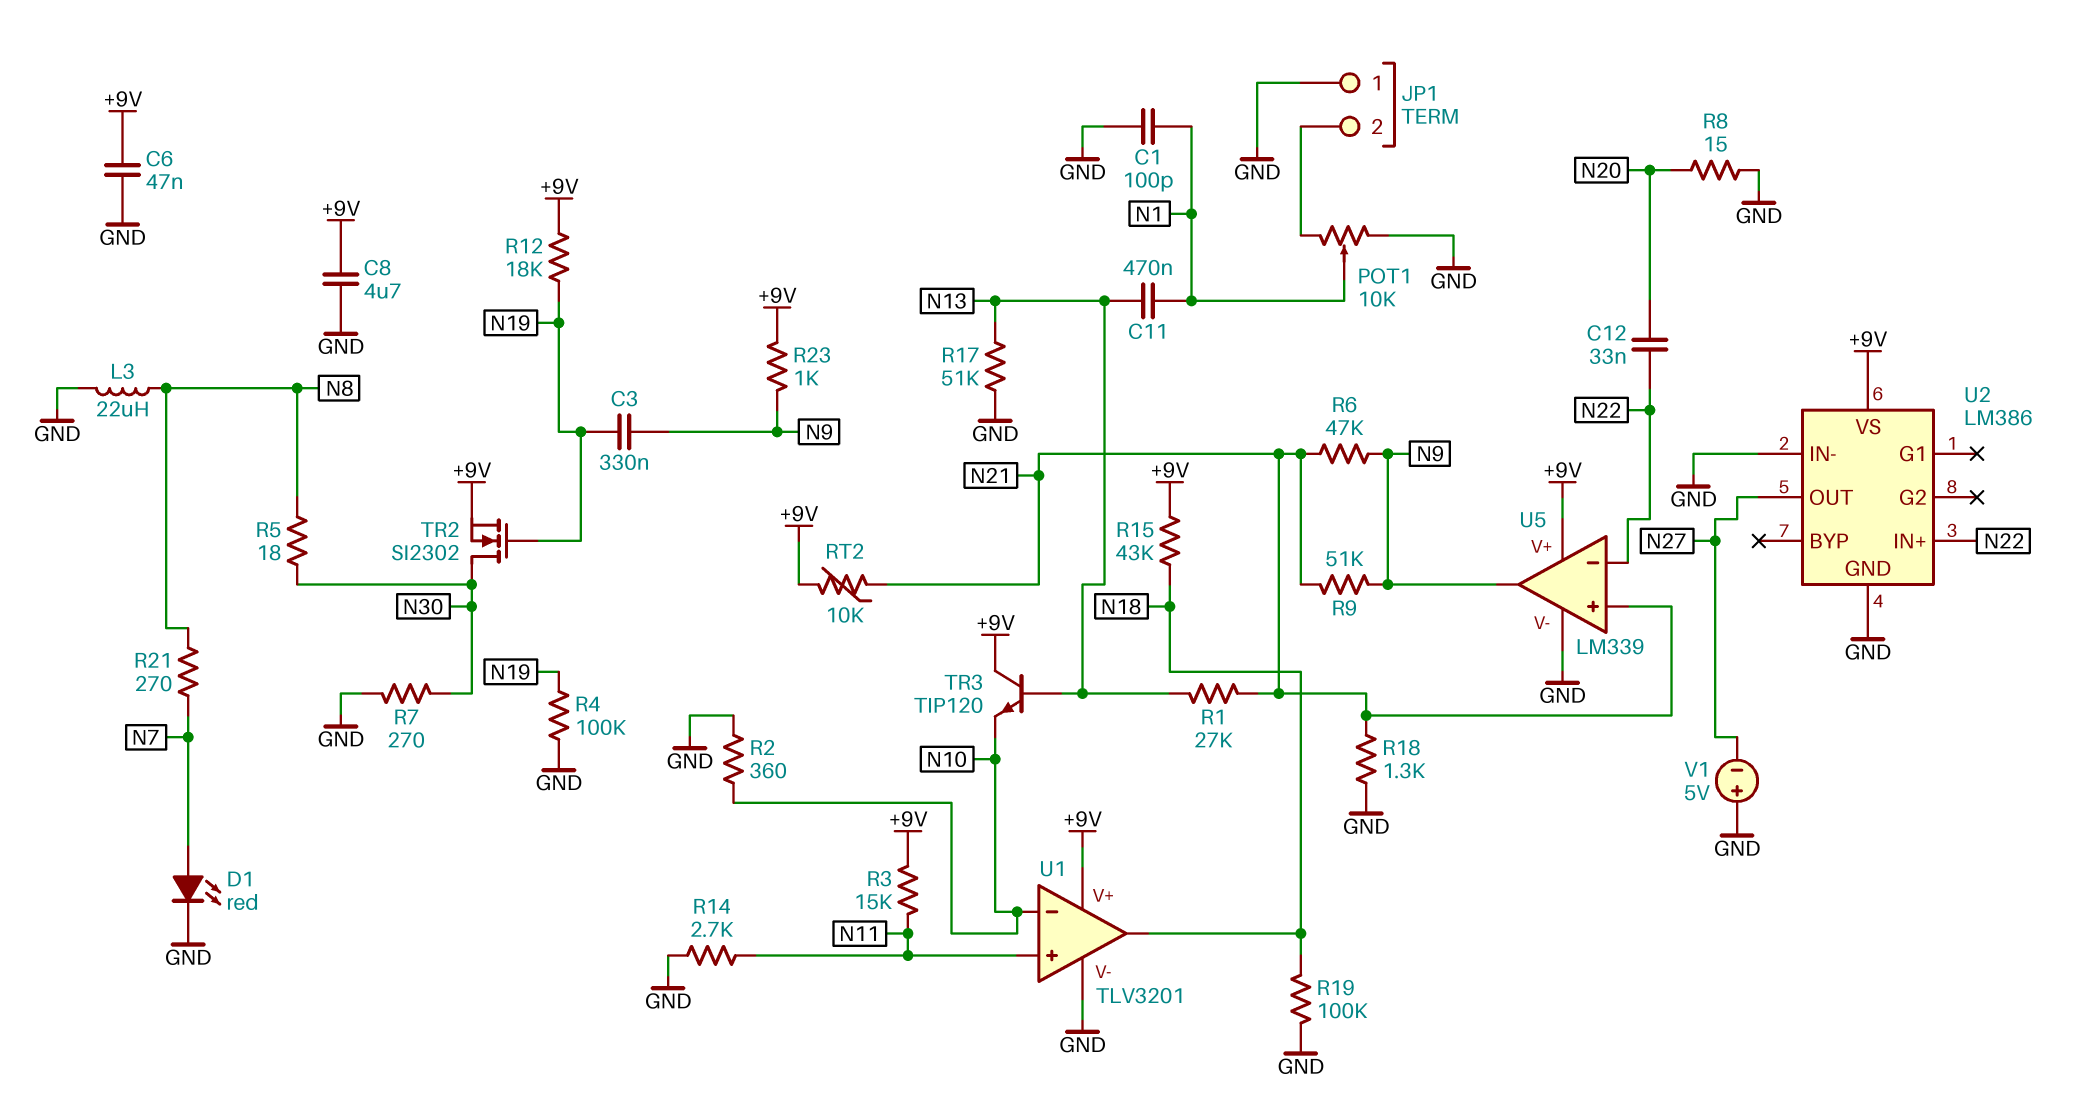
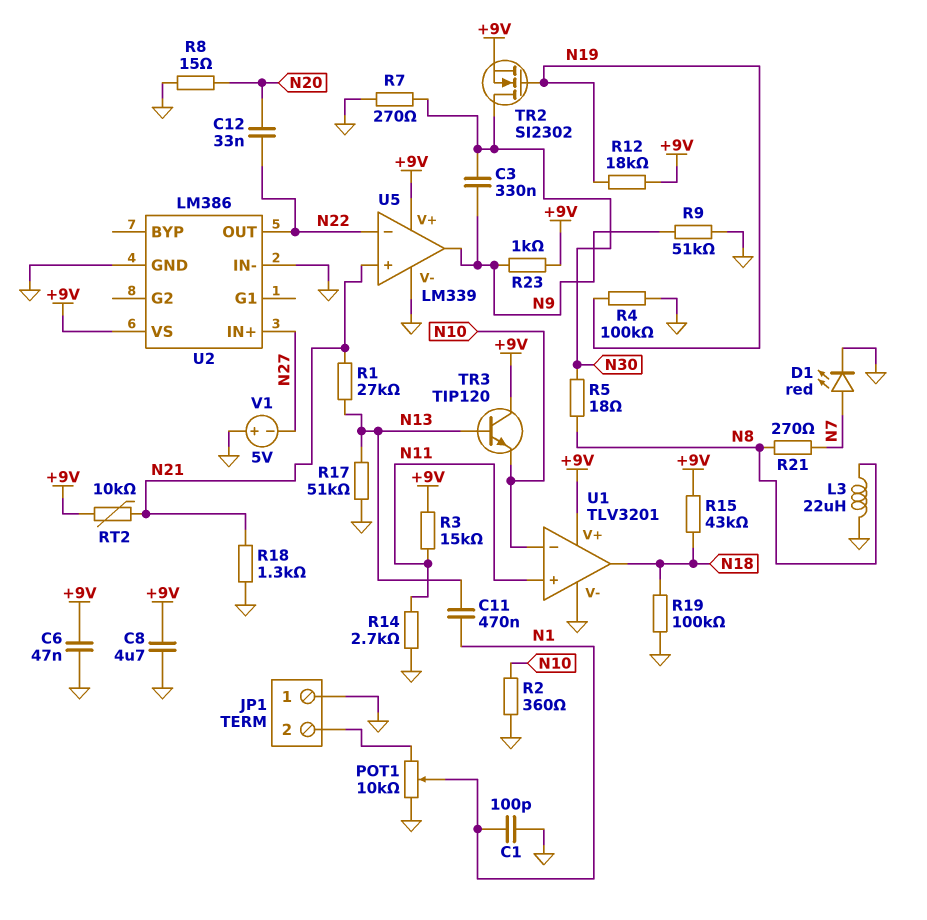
C3: 330nF (N9, N19) -> 330nF (N9, N30)
R6: 47k (N9, N21) -> none
R9: 51k (N9, N21) -> 51k (GND, N9)
U2 pin IN+: N22 -> N27
U2 pin OUT: N27 -> N22

